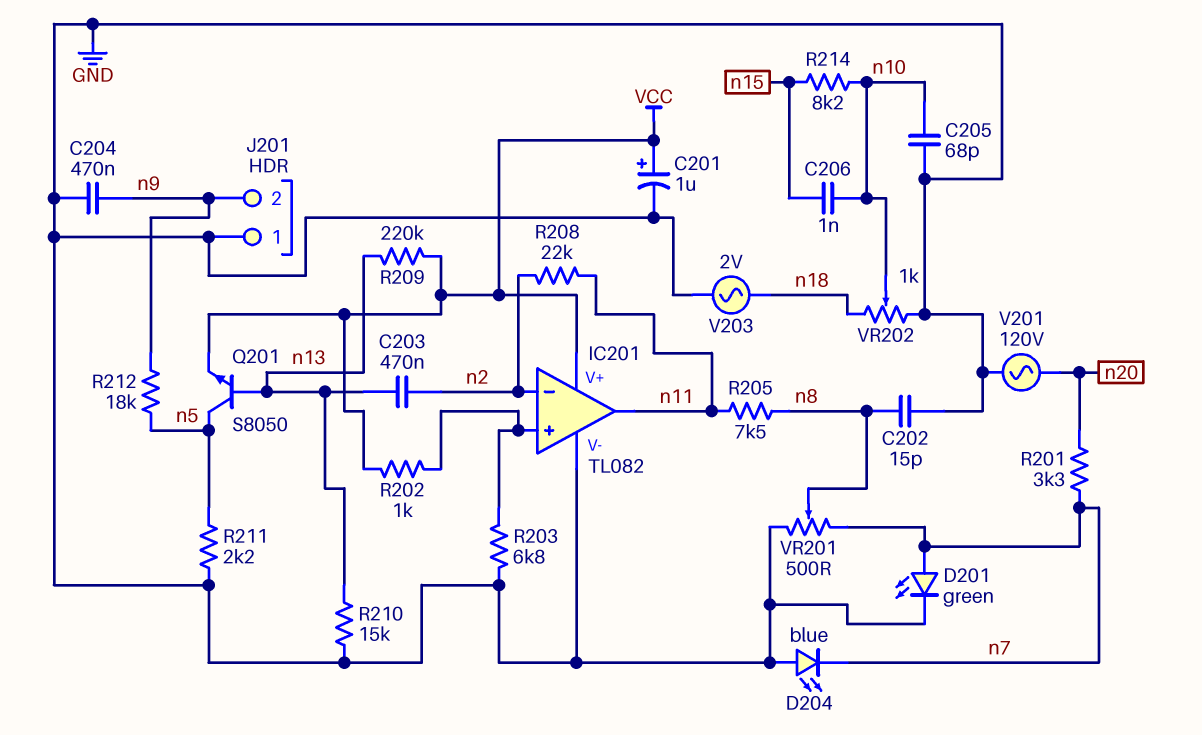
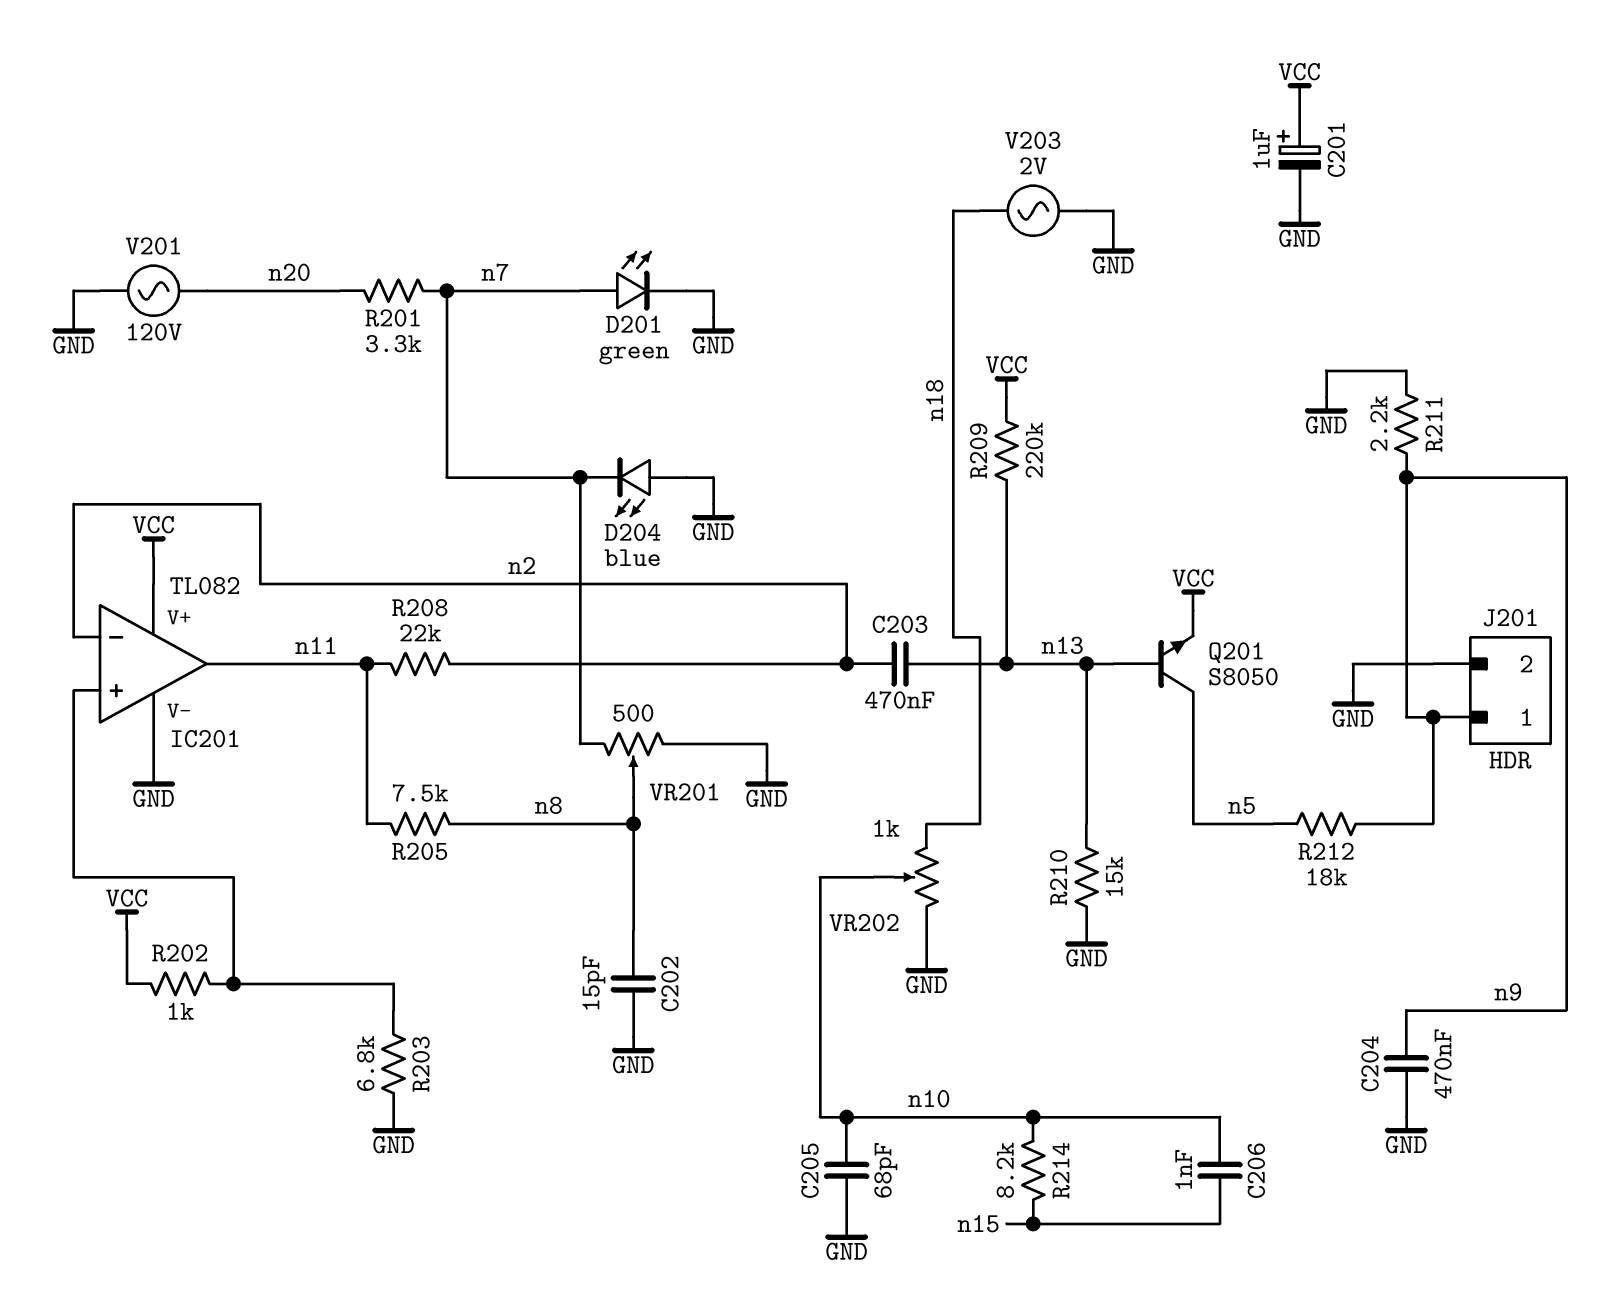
J201 pin 1: GND -> n9
J201 pin 2: n9 -> GND
R211: 2.2k (GND, n5) -> 2.2k (GND, n9)

